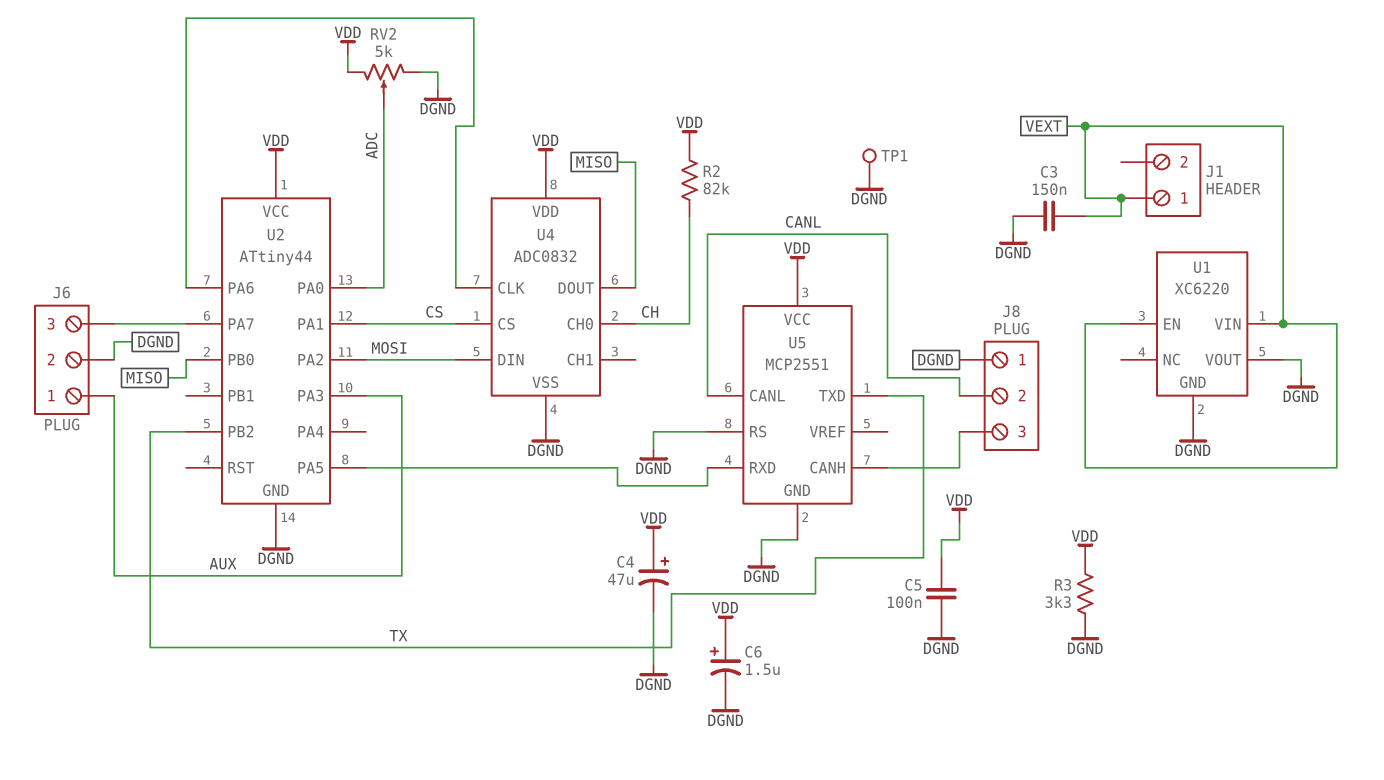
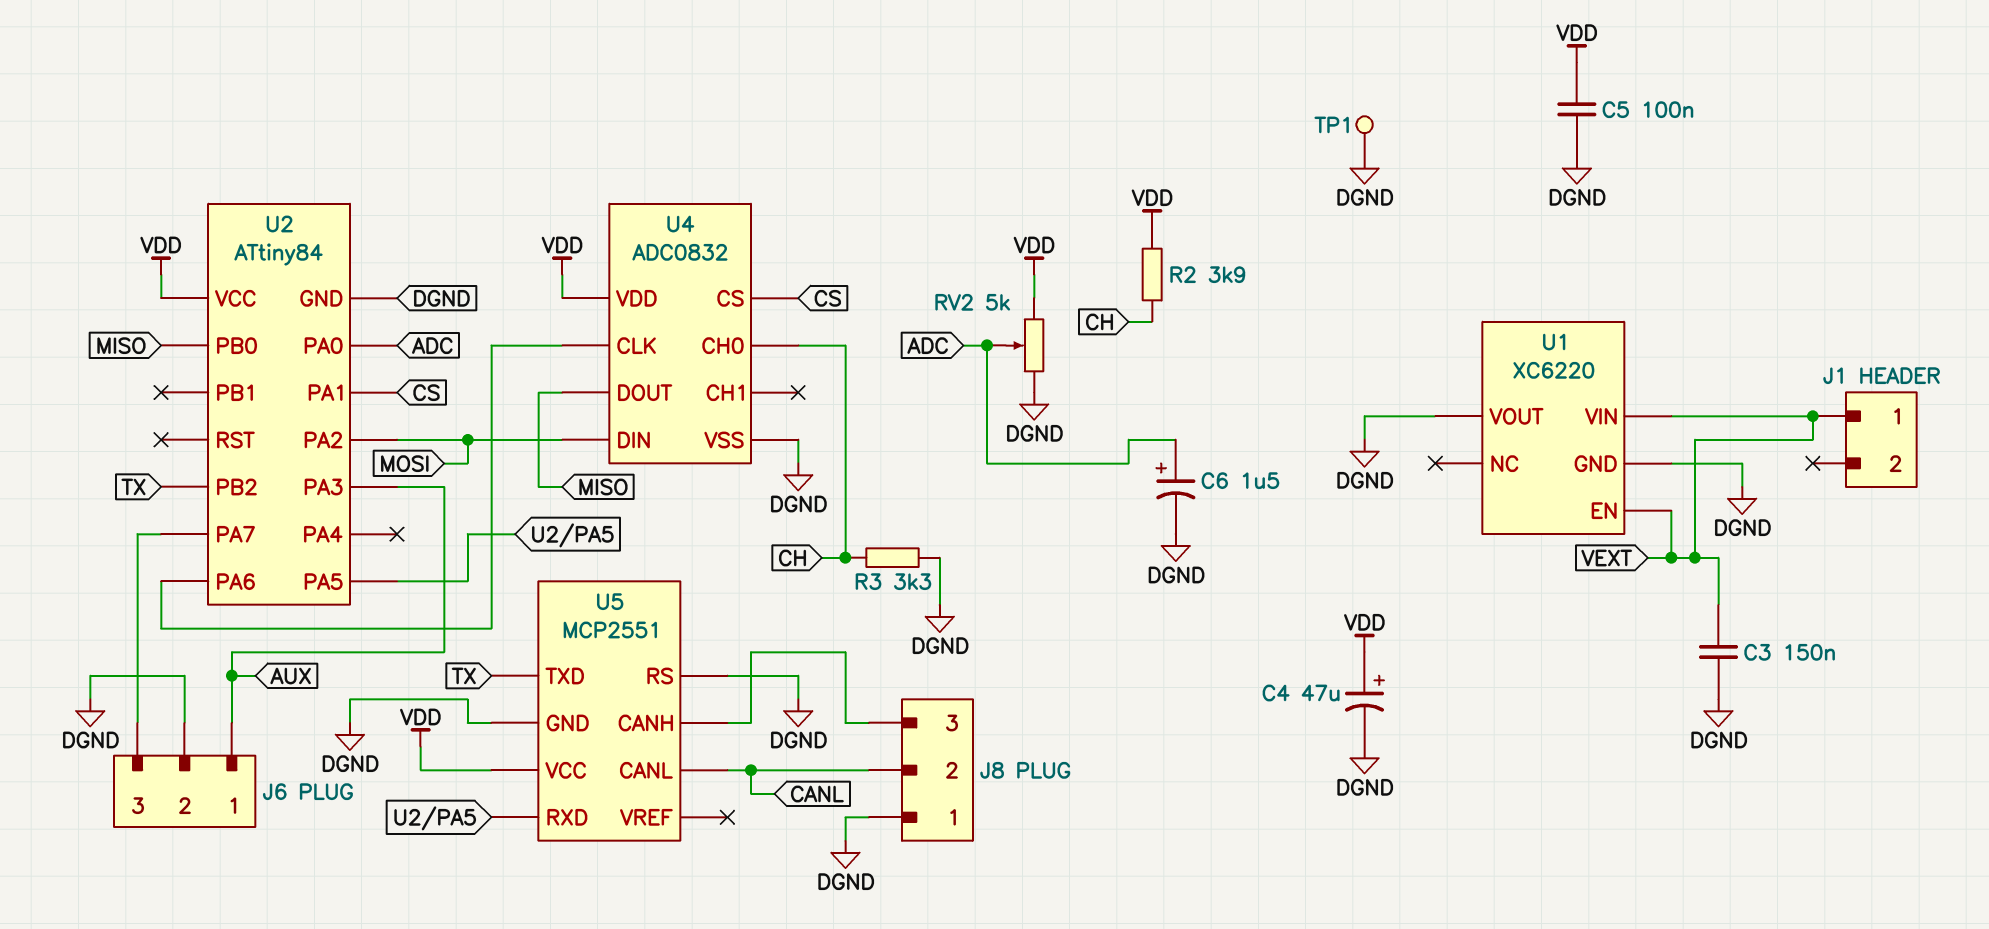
C6: 1.5uF (plus VDD, minus DGND) -> 1.5uF (plus ADC, minus DGND)
R2: 82k (CH, VDD) -> 3.9k (CH, VDD)
R3: 3.3k (DGND, VDD) -> 3.3k (CH, DGND)
U2: ATtiny44 -> ATtiny84

